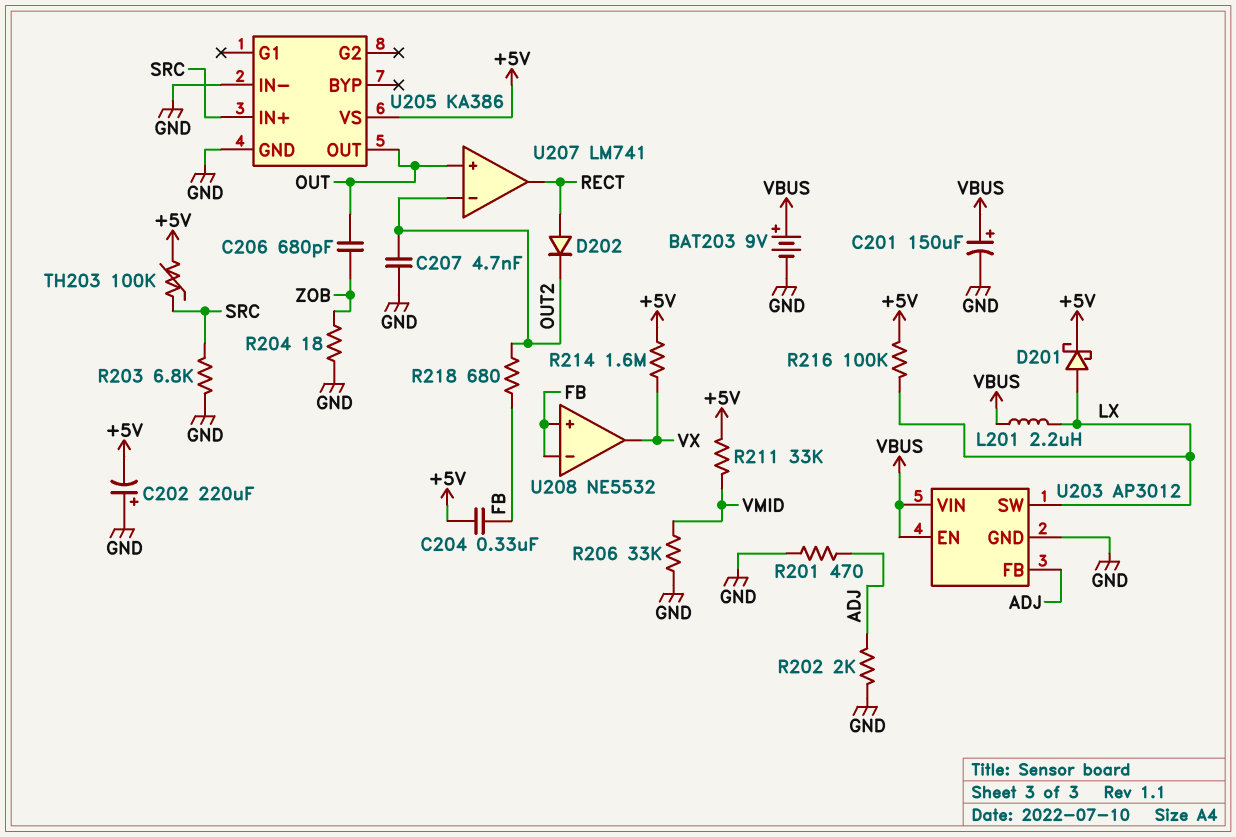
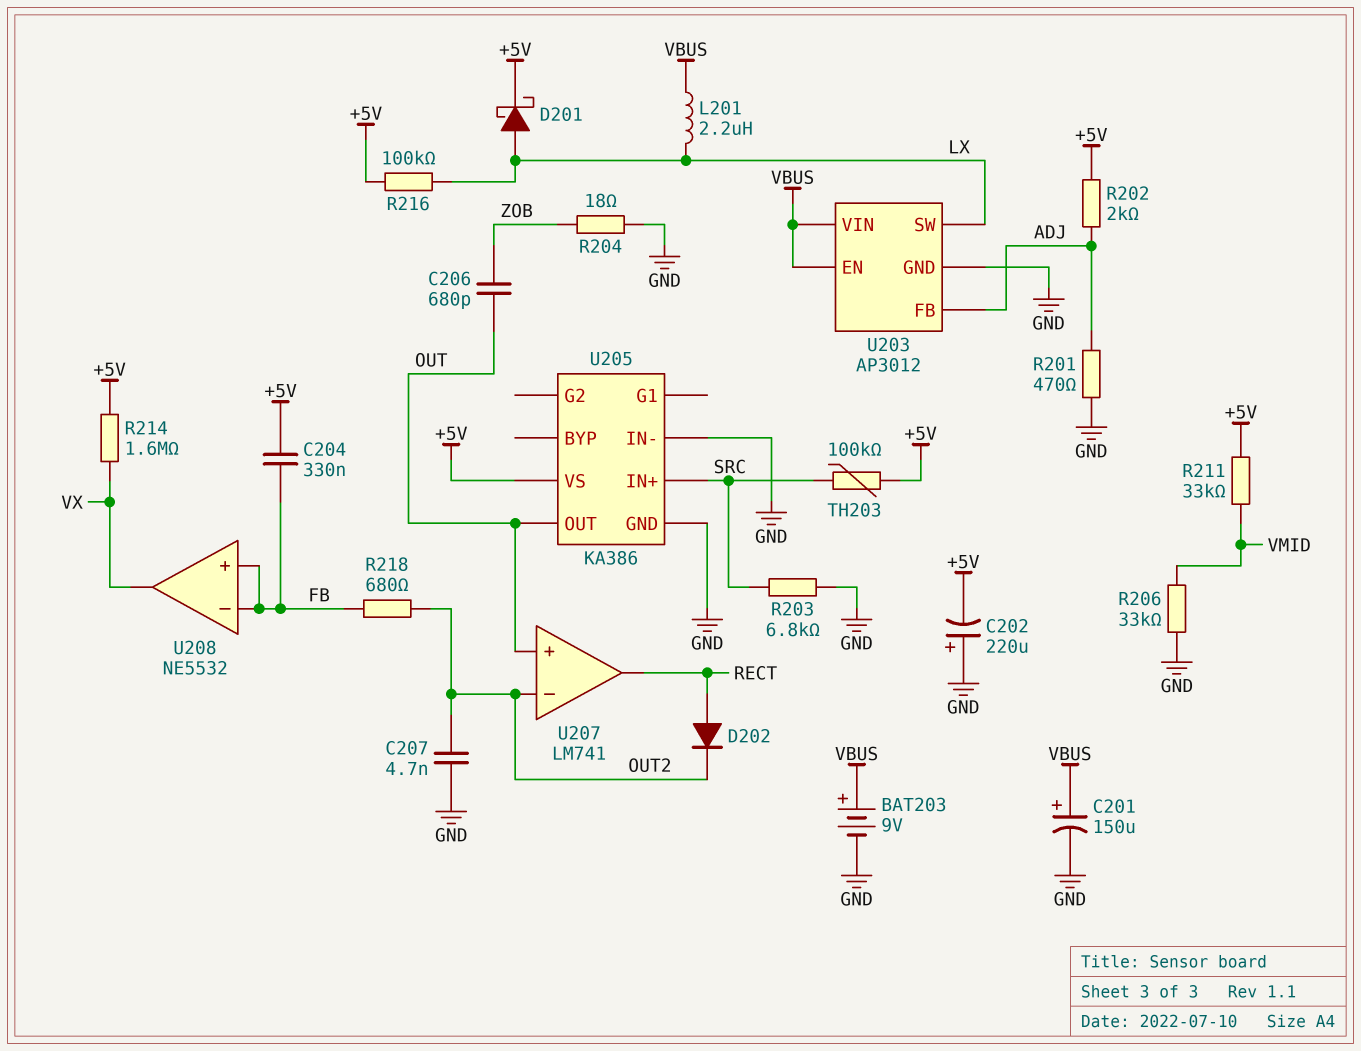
R202: 2k (ADJ, GND) -> 2k (+5V, ADJ)

